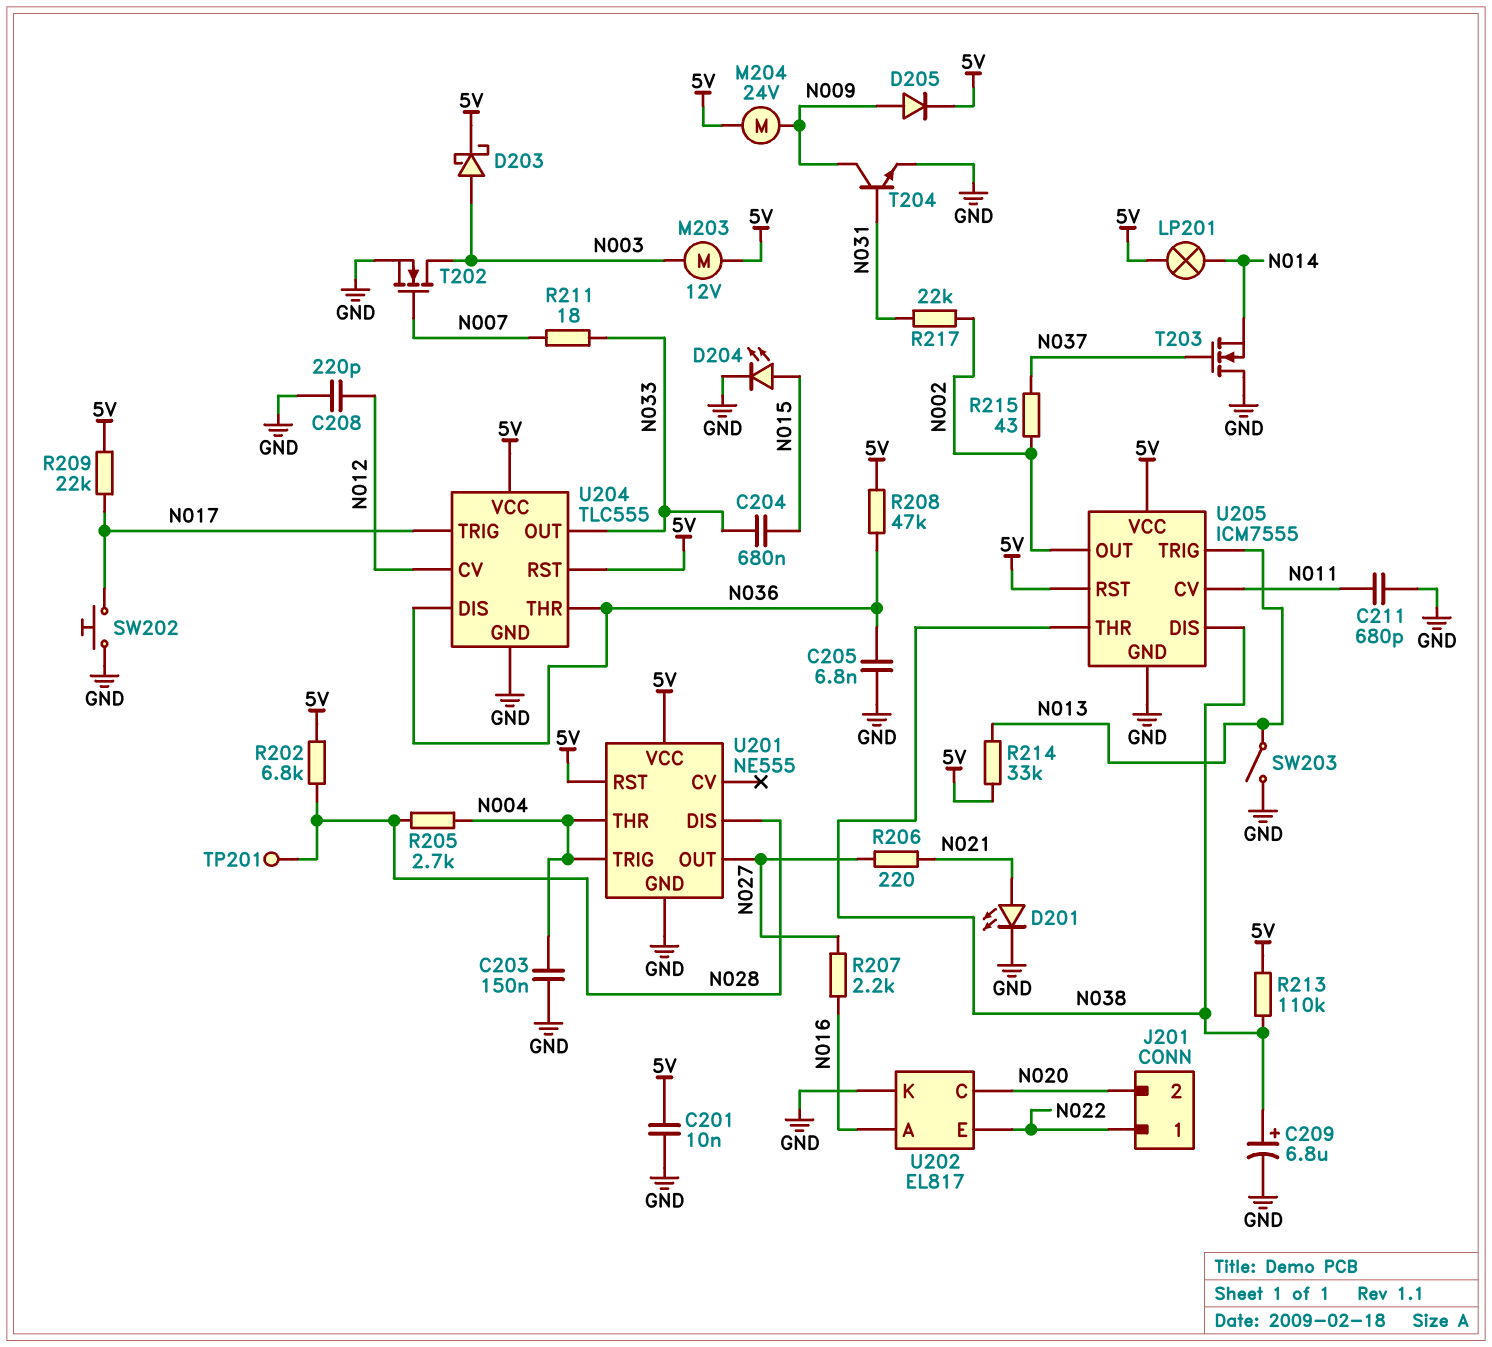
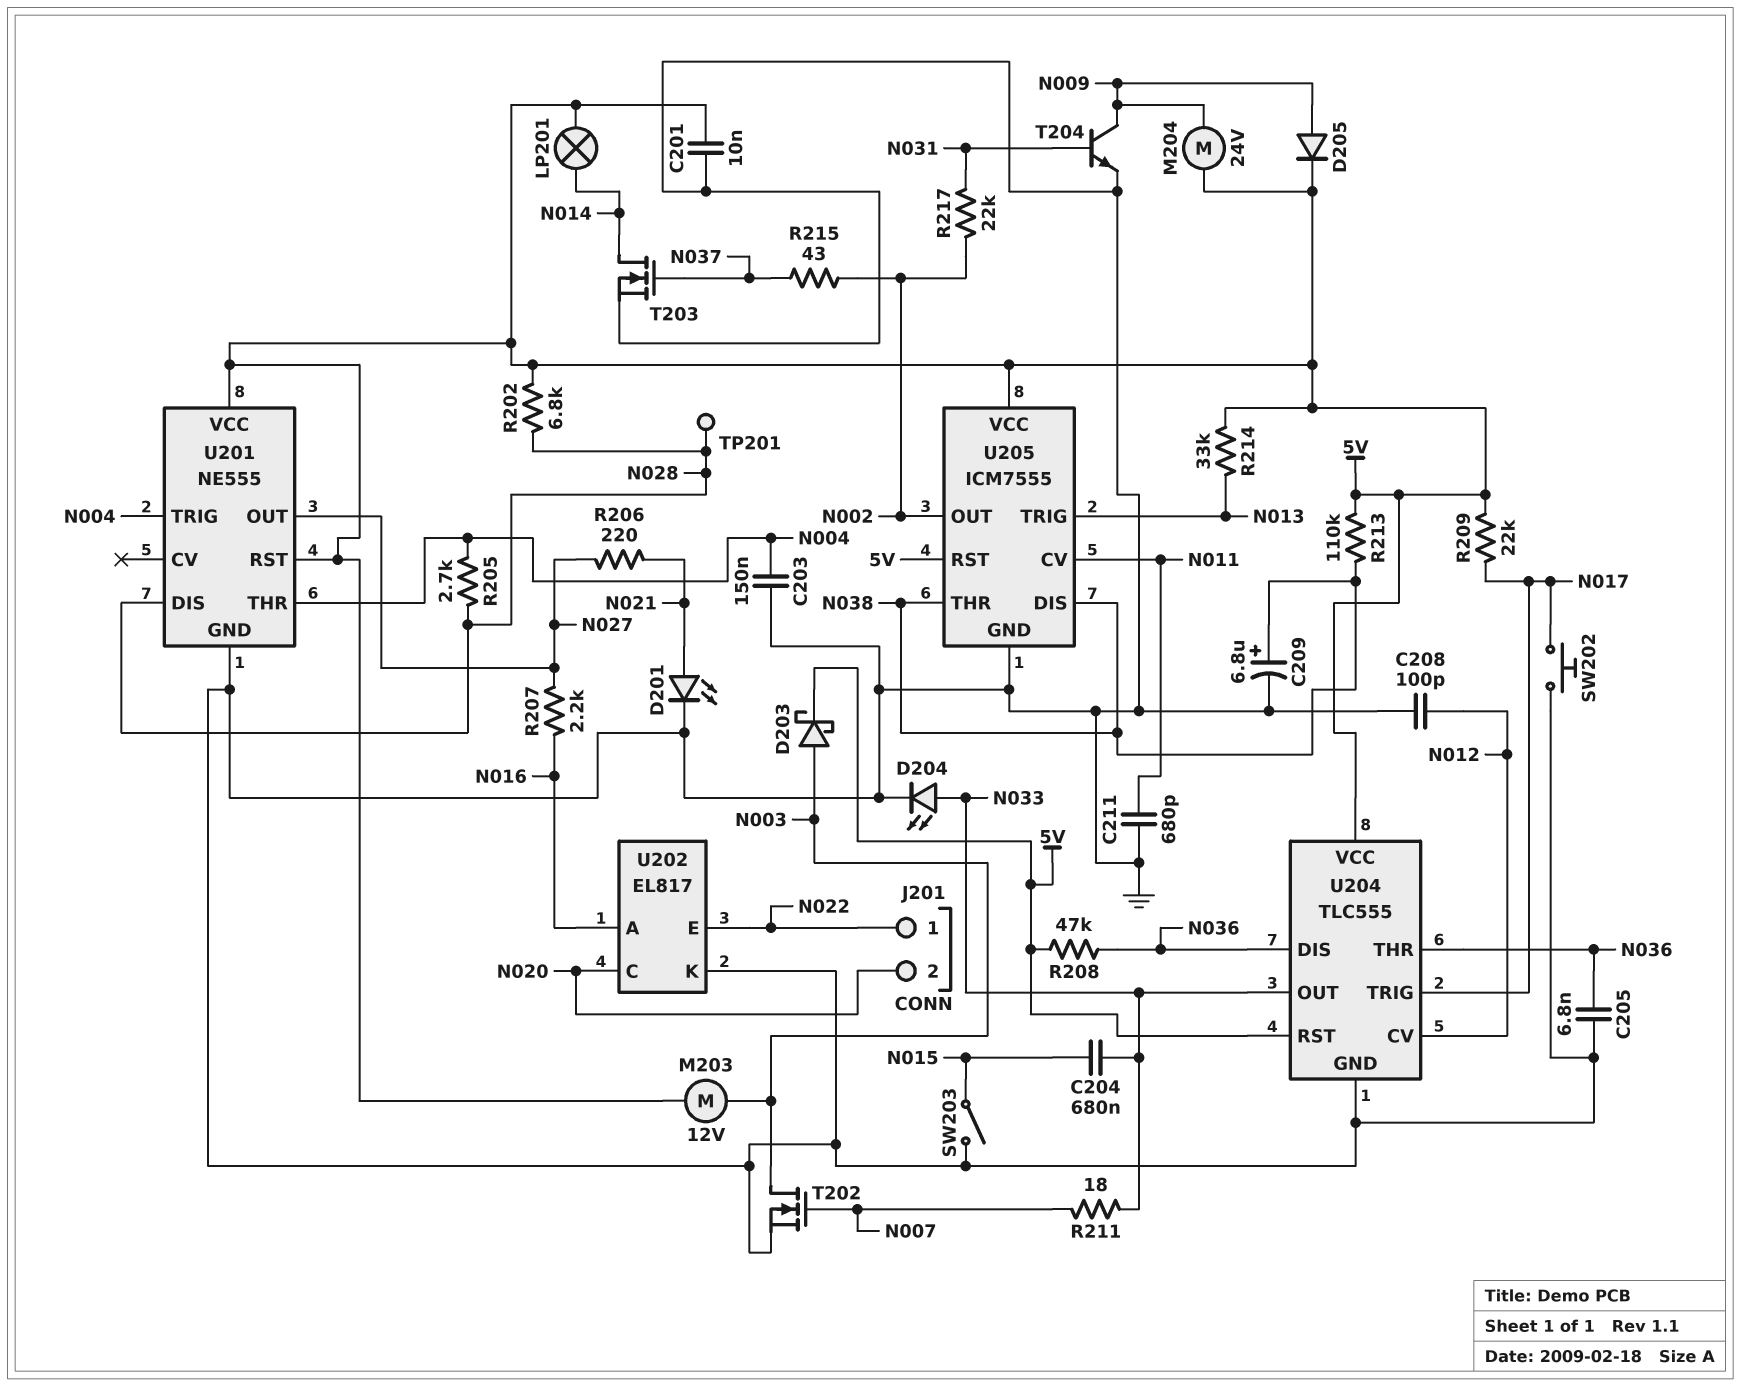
C208: 220pF (GND, N012) -> 100pF (GND, N012)
D204: LED (A N015, K GND) -> LED (A N033, K GND)
SW203: switch (GND, N013) -> switch (GND, N015)
T203: NMOS (G N037, D GND, S N014) -> NMOS (G N037, D N014, S GND)

